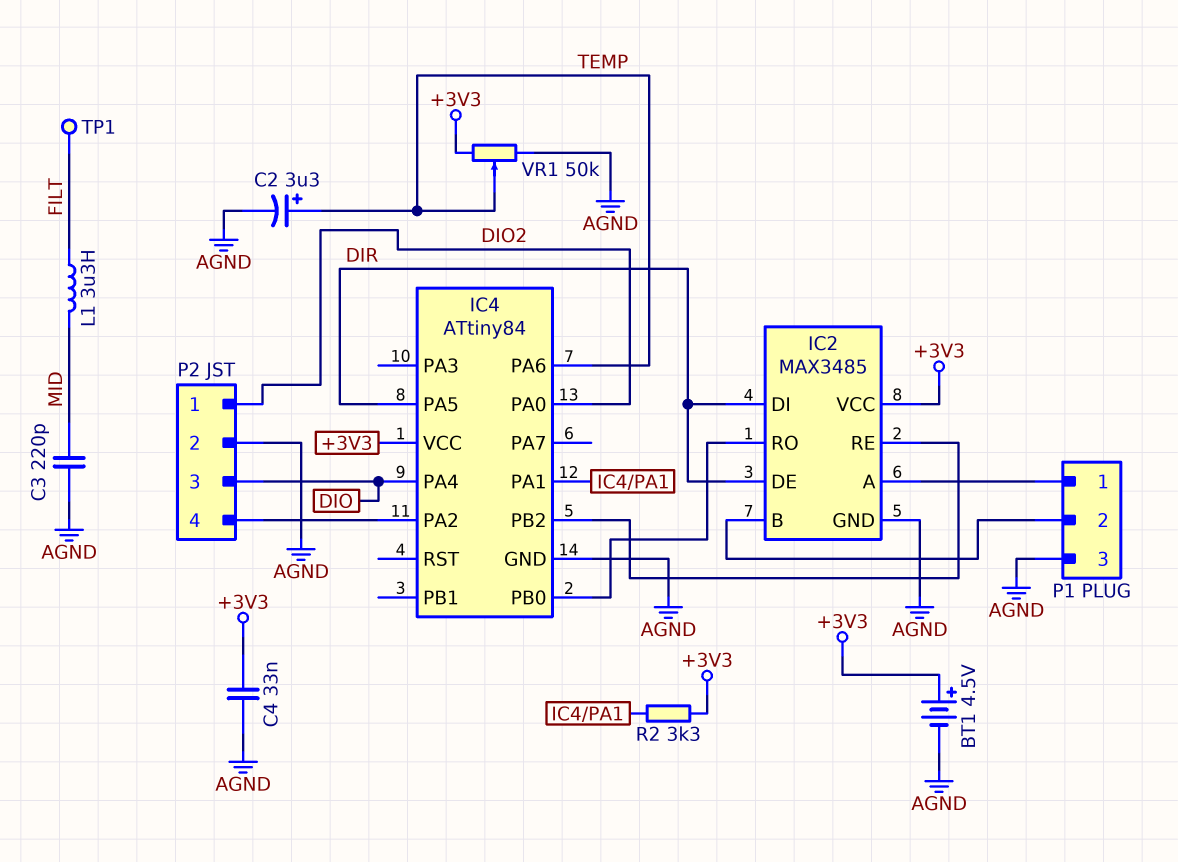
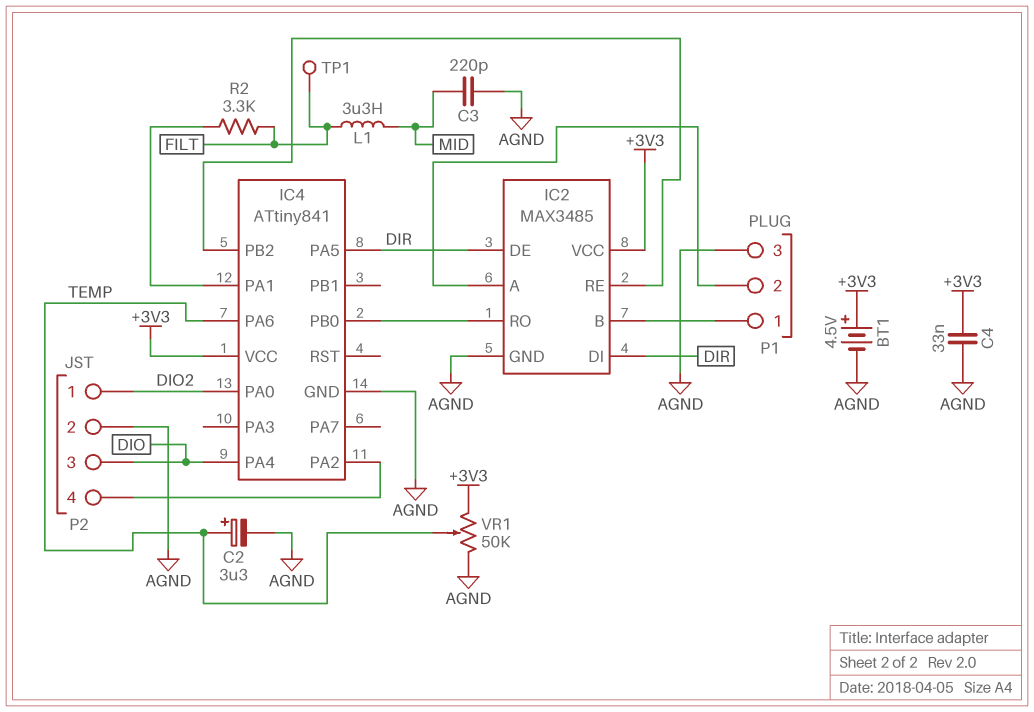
IC4: ATtiny84 -> ATtiny841
P1 pin 1: IC2/A -> IC2/B
P1 pin 2: IC2/B -> IC2/A
R2: 3.3k (+3V3, IC4/PA1) -> 3.3k (FILT, IC4/PA1)

